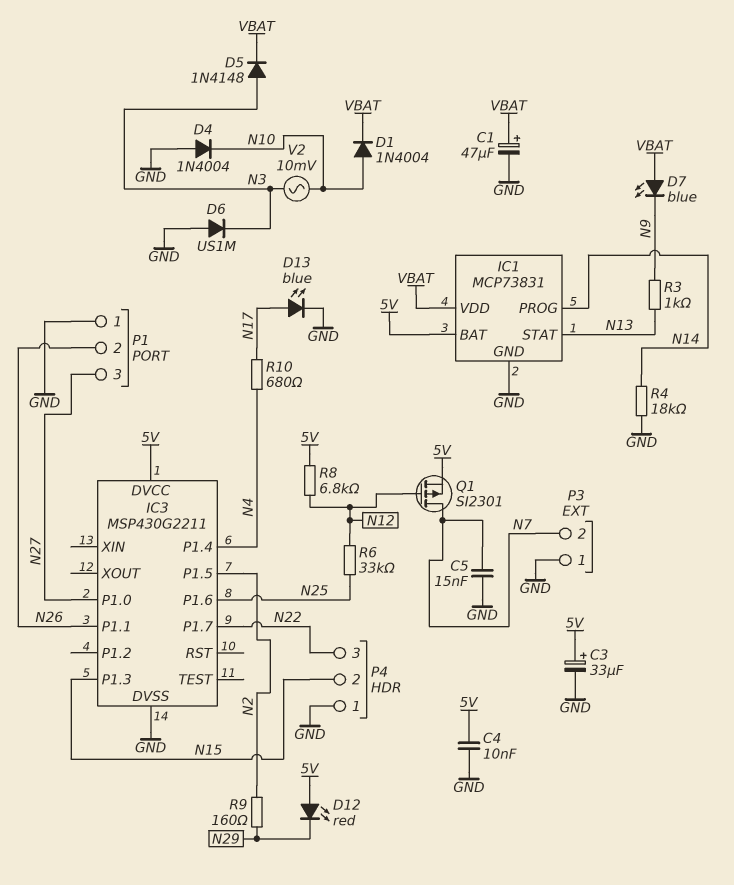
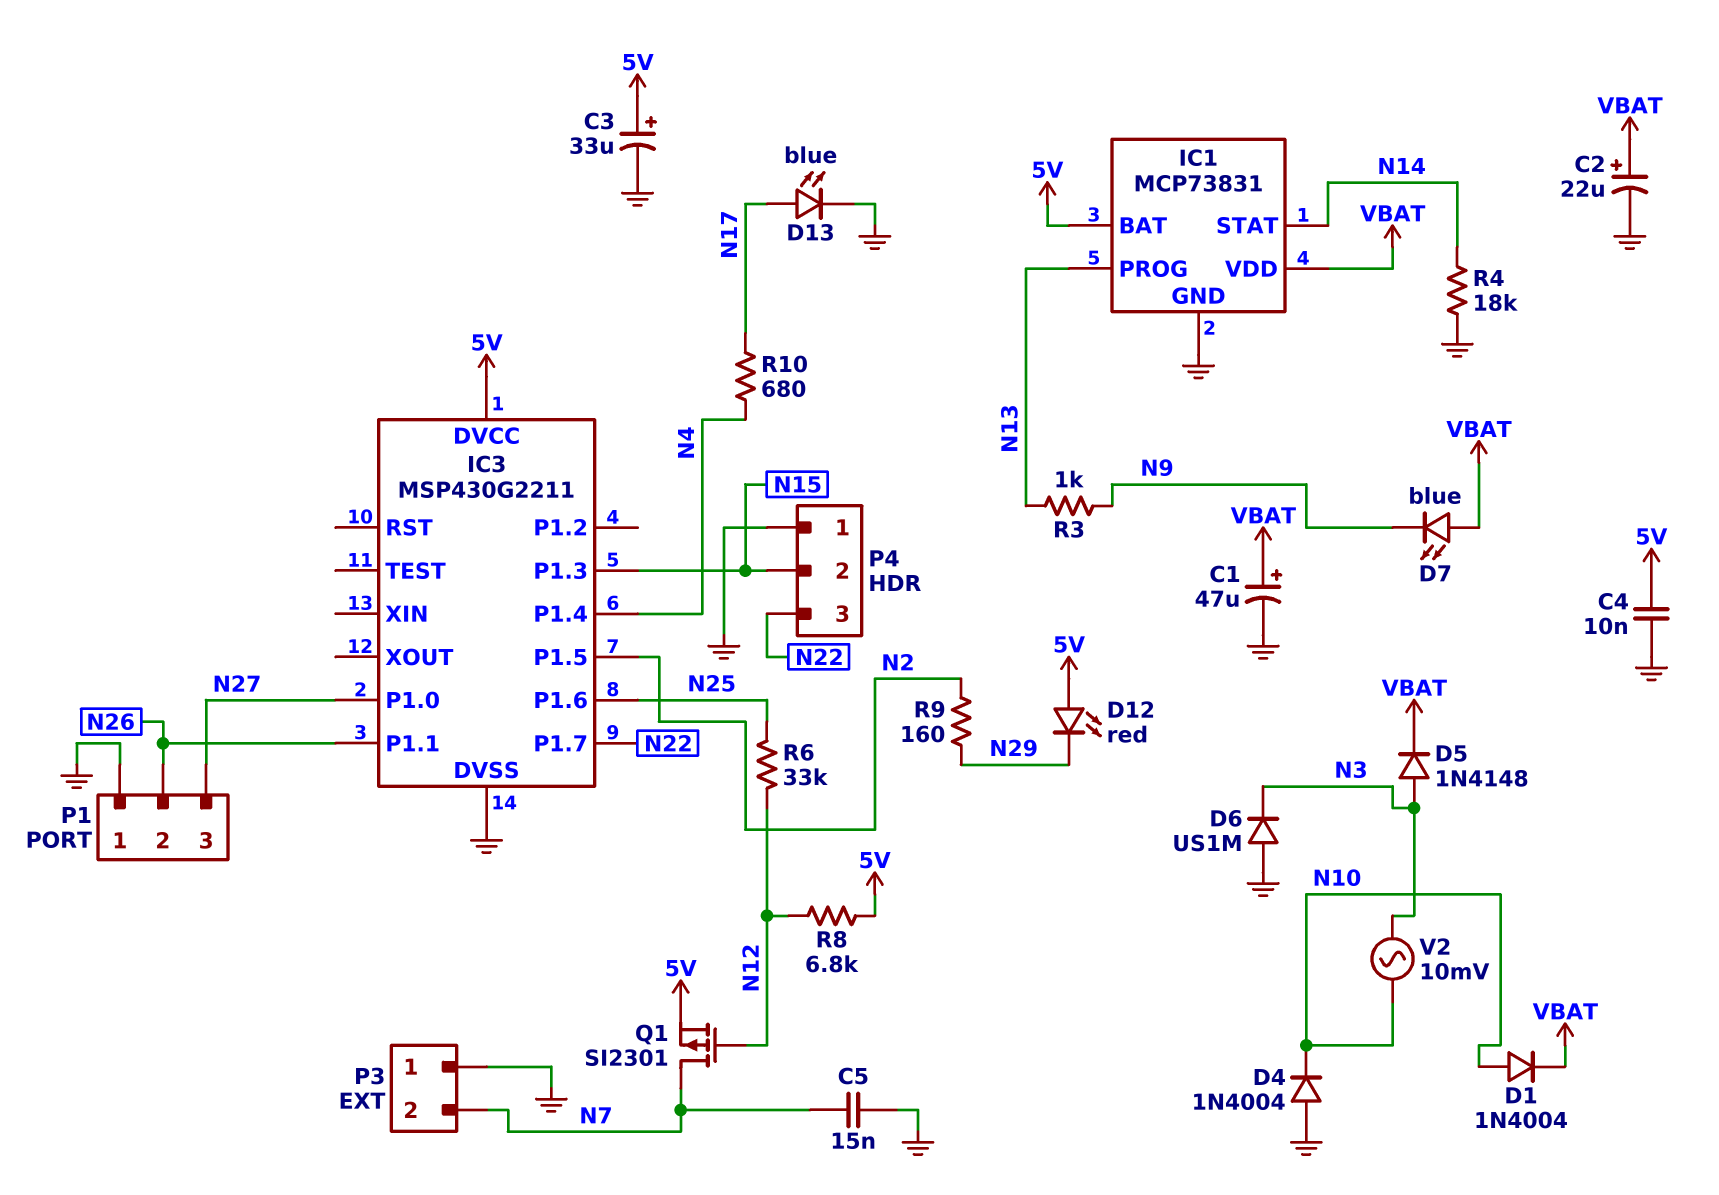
C2: none -> 22uF (plus VBAT, minus GND)
IC1 pin PROG: N14 -> N13
IC1 pin STAT: N13 -> N14

